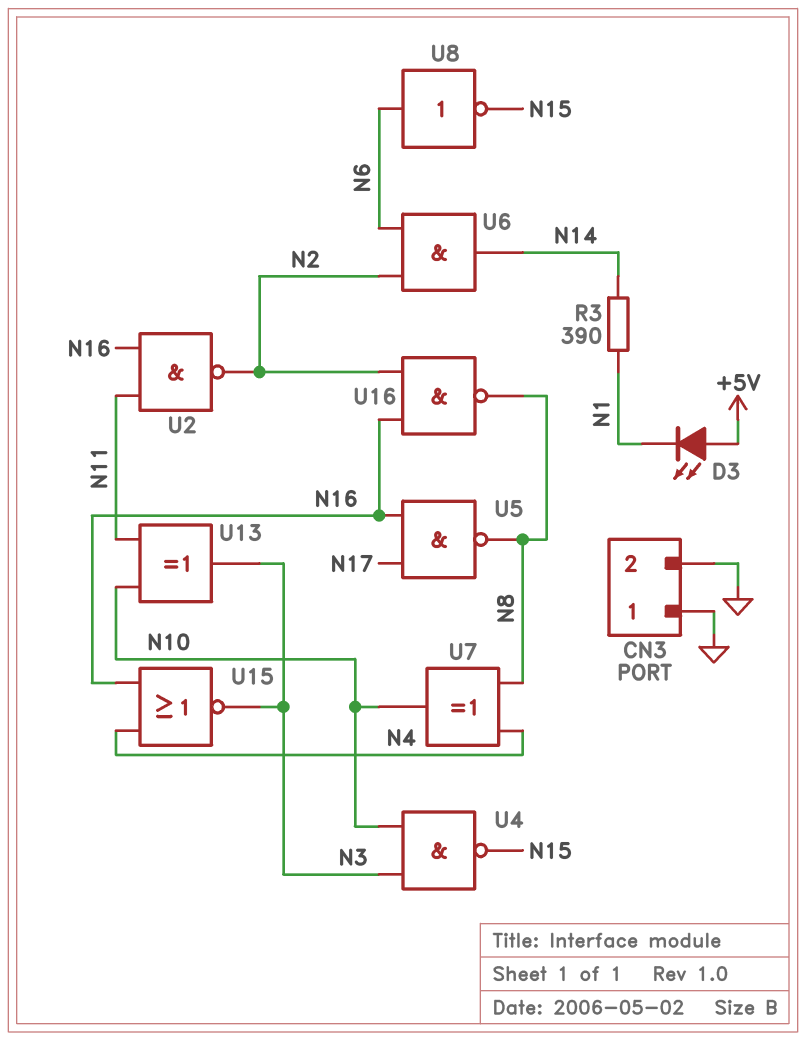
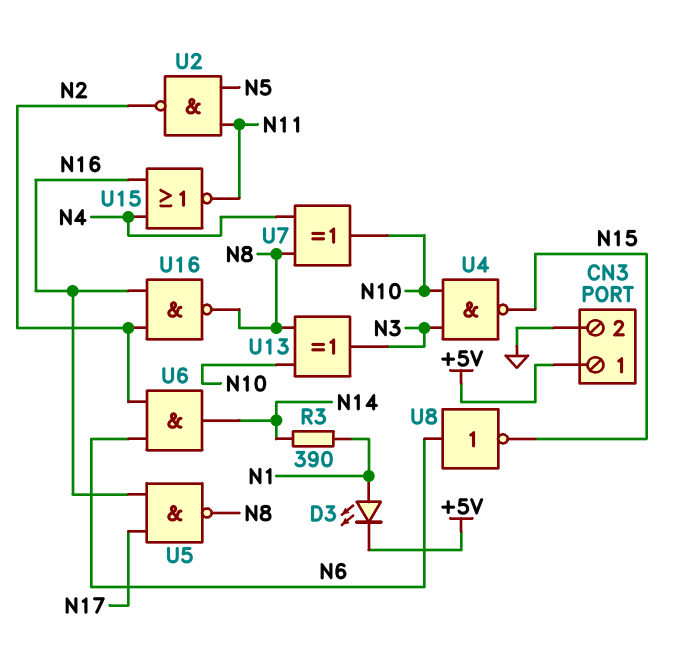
CN3 pin 1: GND -> +5V
D3: LED (A +5V, K N1) -> LED (A N1, K +5V)
U2: NAND (in N11, in N16, out N2) -> NAND (in N5, in N11, out N2)
U13: XOR (in N10, in N11, out N3) -> XOR (in N8, in N10, out N3)
U15: NOR (in N4, in N16, out N3) -> NOR (in N4, in N16, out N11)

